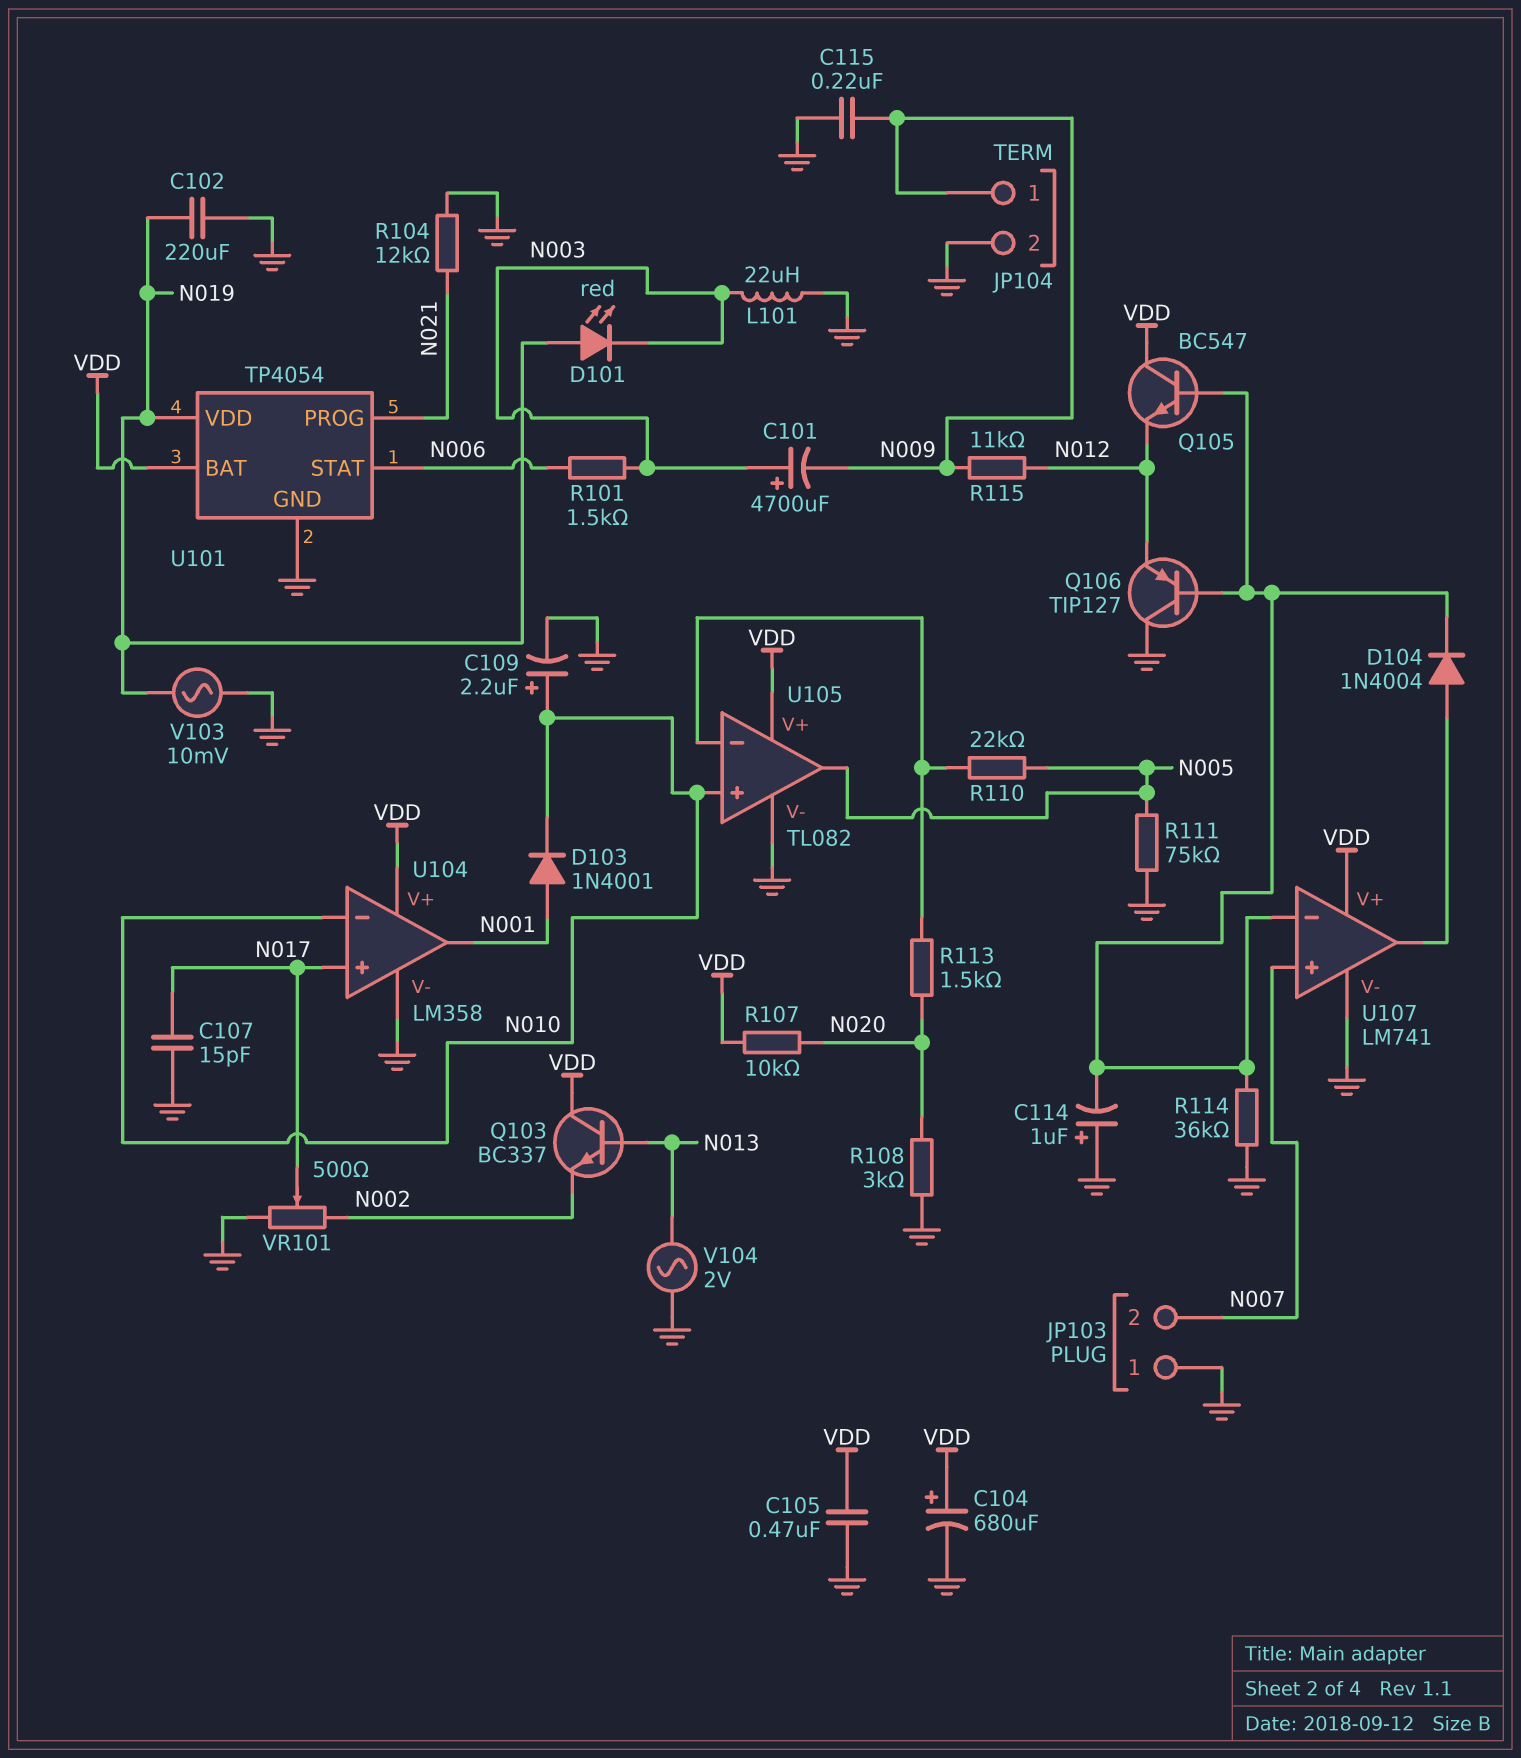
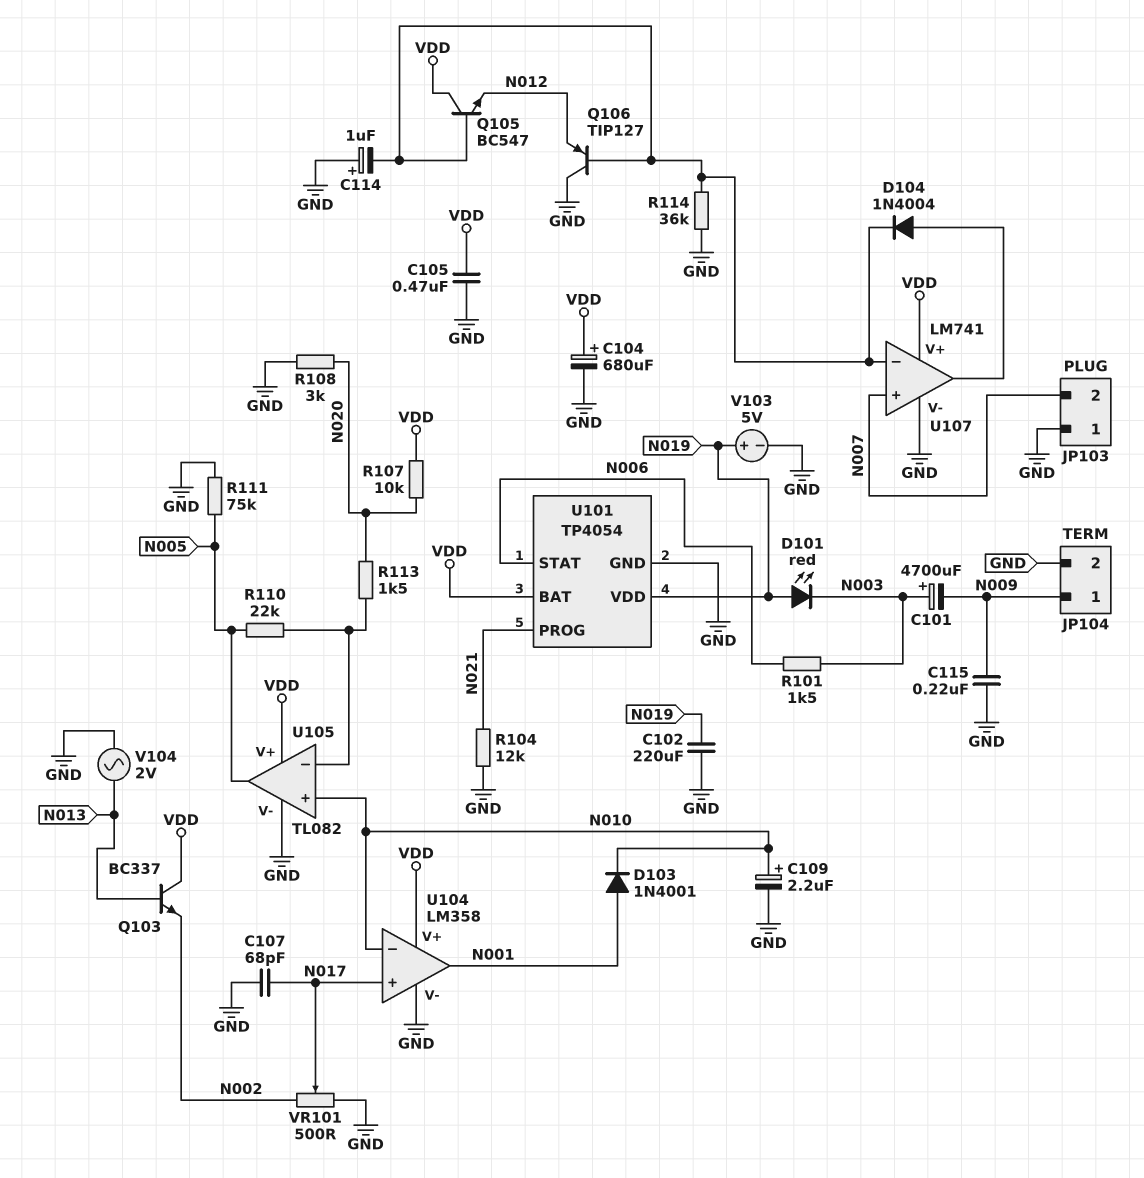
C107: 15pF (GND, N017) -> 68pF (GND, N017)
L101: 22uH (GND, N003) -> none
R115: 11k (N009, N012) -> none
V103: AC 10mV (GND, N019) -> 5V (plus N019, minus GND)

